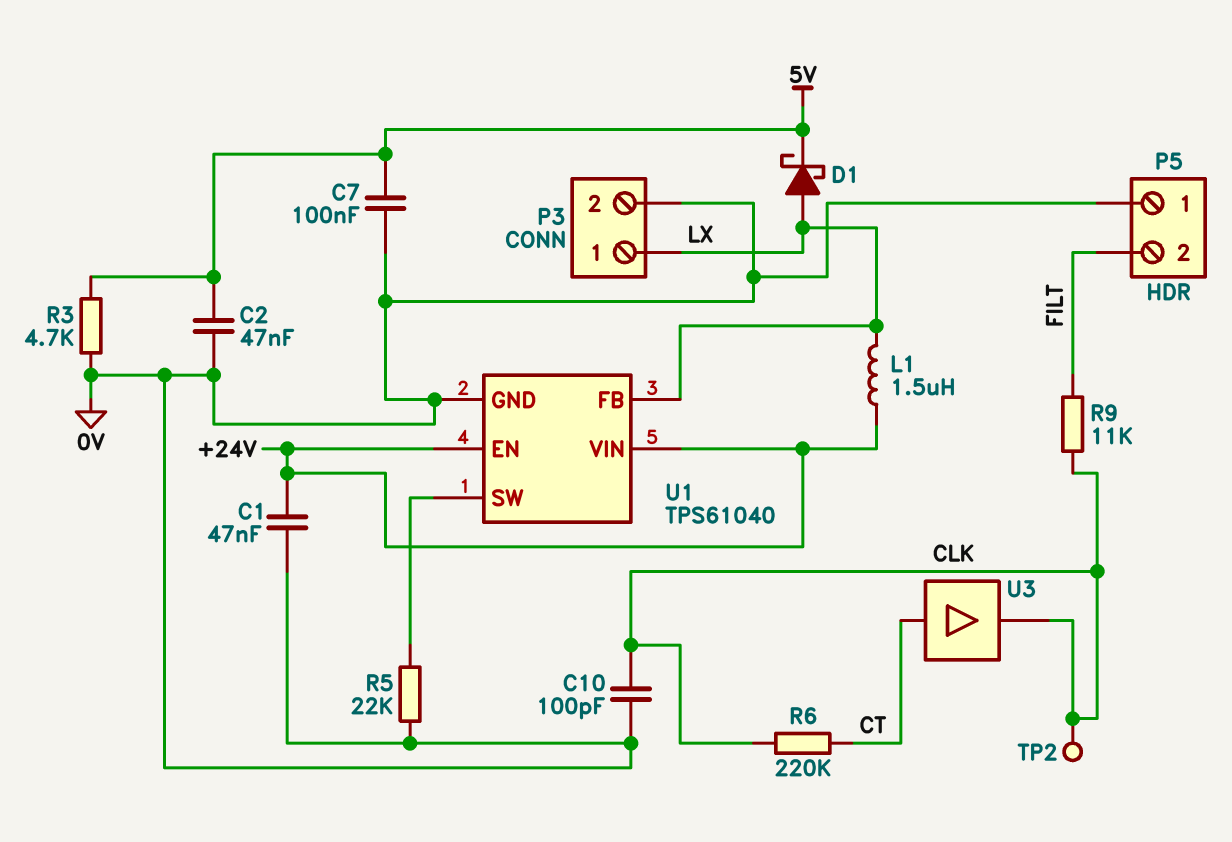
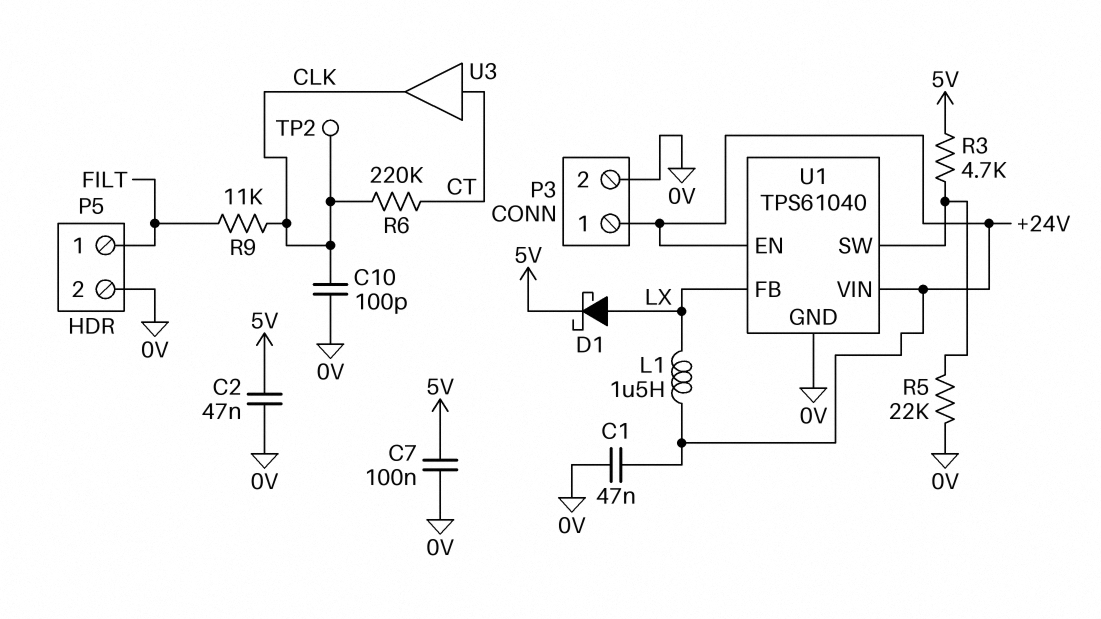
P3 pin 1: LX -> +24V
P5 pin 1: 0V -> FILT
P5 pin 2: FILT -> 0V
R3: 4.7k (0V, 5V) -> 4.7k (5V, U1/SW)

